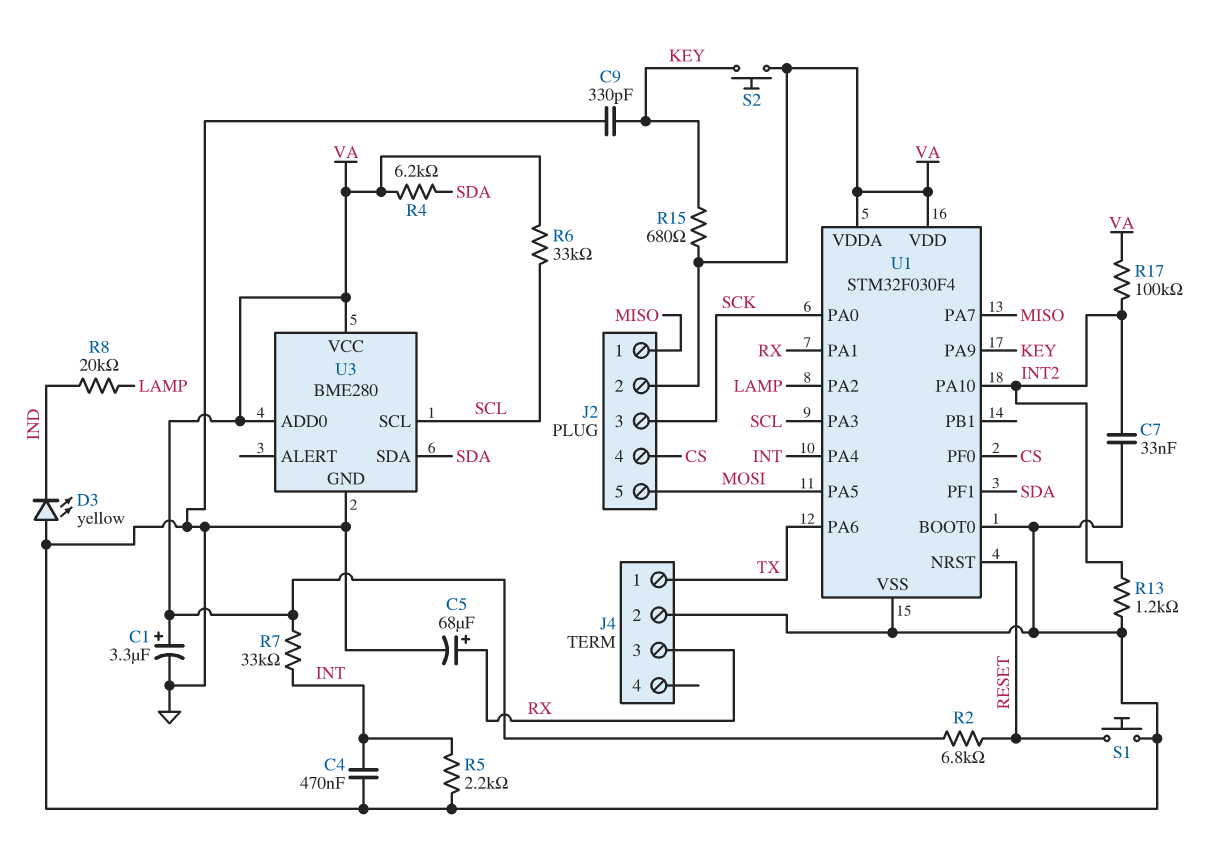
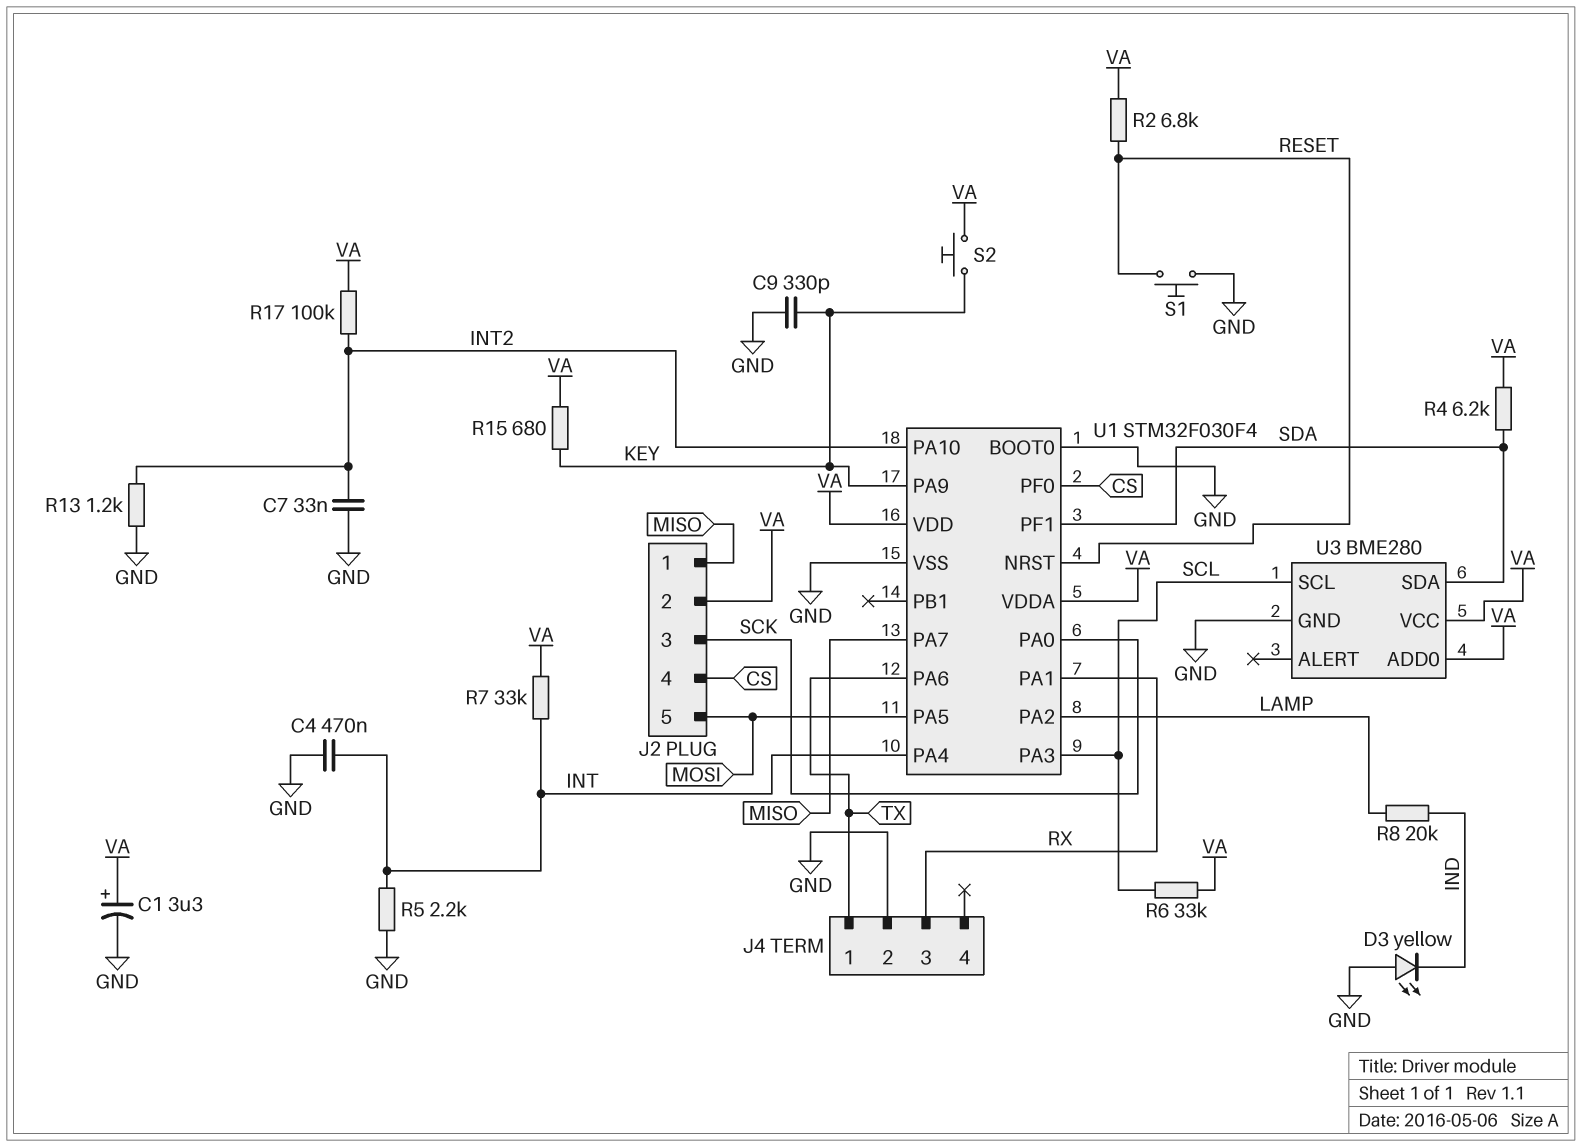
C5: 68uF (plus RX, minus GND) -> none

